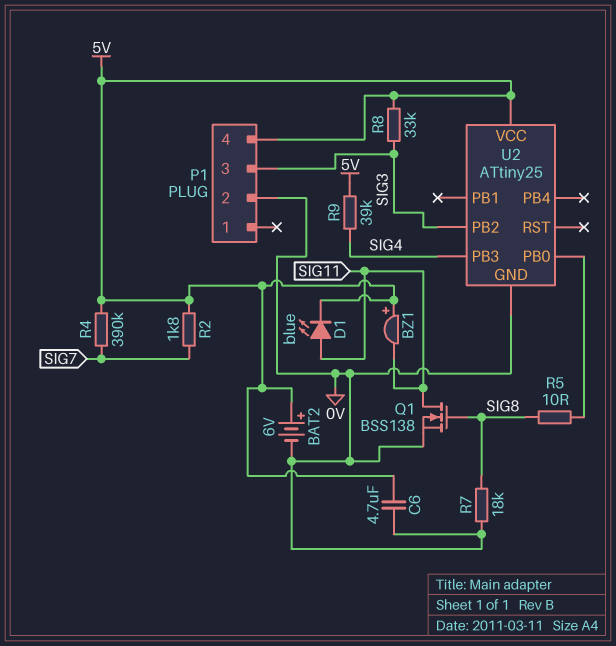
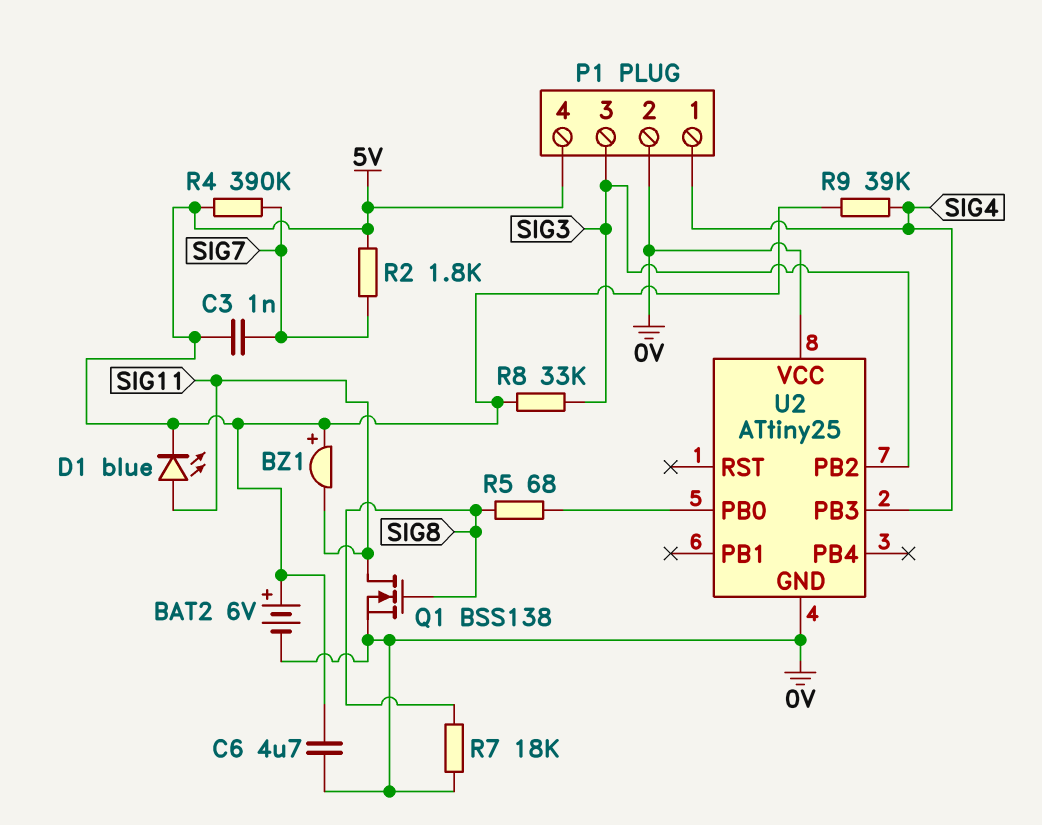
C3: none -> 1nF (5V, SIG7)
P1 pin 1: none -> SIG4
R5: 10 (SIG8, U2/PB0) -> 68 (SIG8, U2/PB0)
U2 pin VCC: 5V -> 0V

